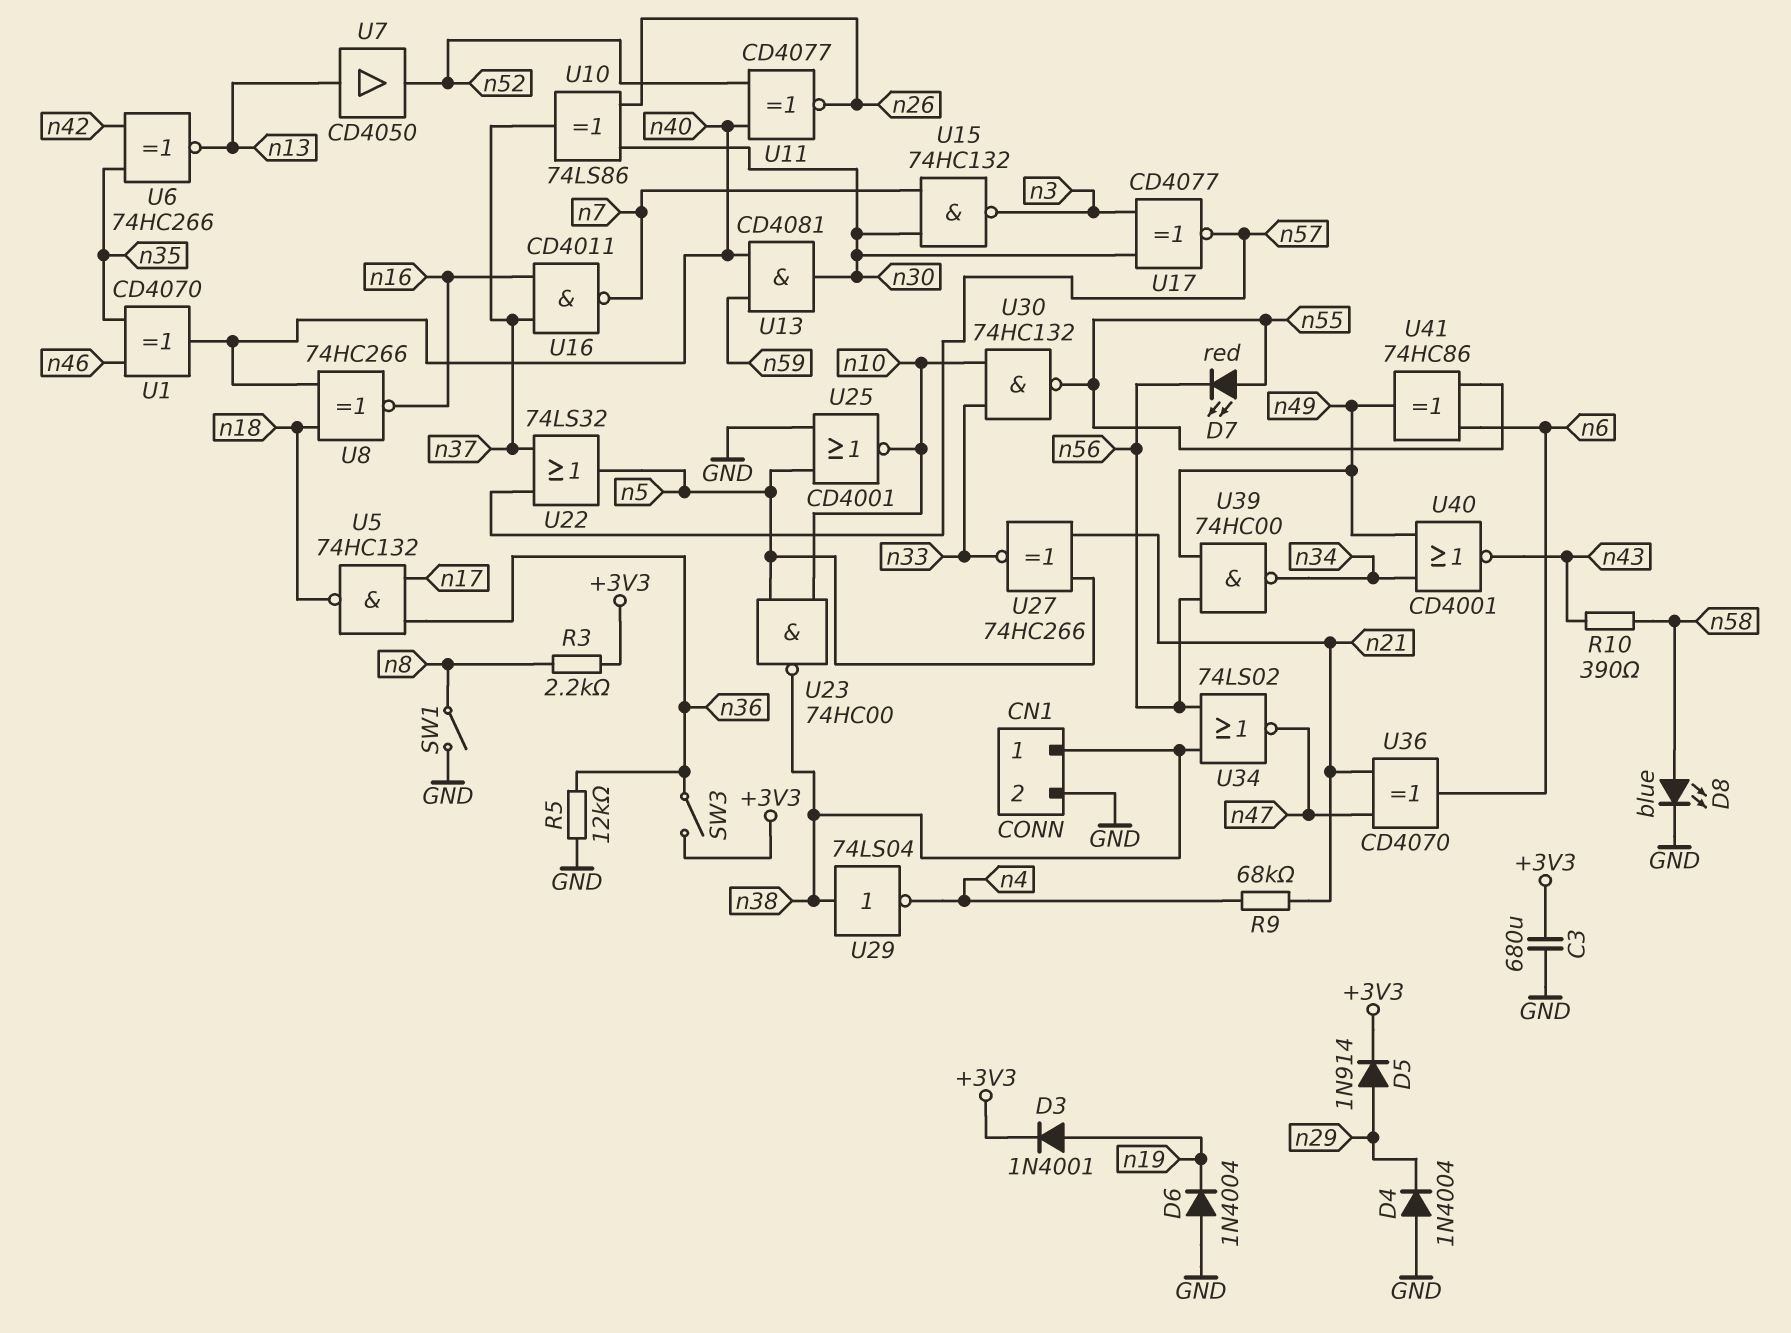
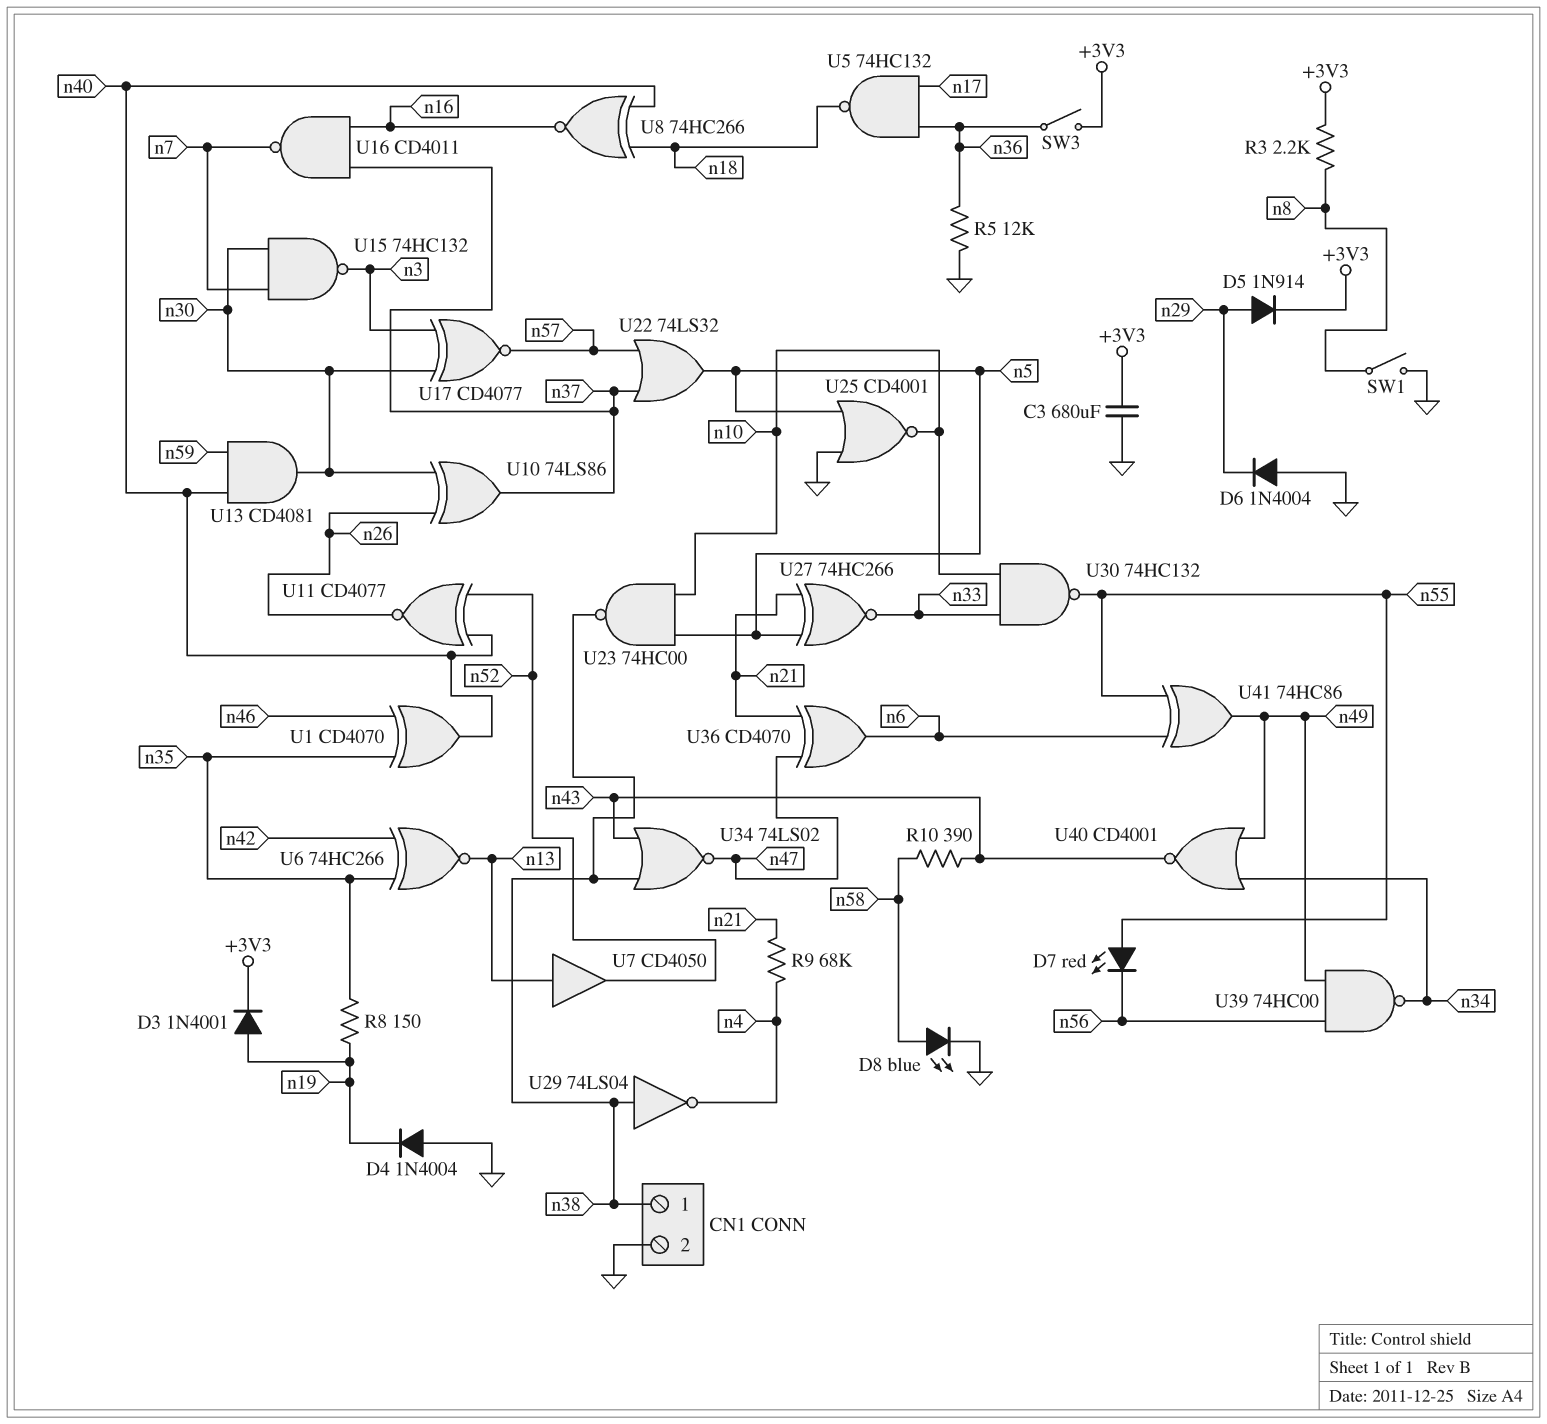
D4: diode 1N4004 (A GND, K n29) -> diode 1N4004 (A GND, K n19)
D6: diode 1N4004 (A GND, K n19) -> diode 1N4004 (A GND, K n29)
R8: none -> 150 (n19, n35)
U34: NOR 74LS02 (in n38, in n56, out n47) -> NOR 74LS02 (in n38, in n43, out n47)

